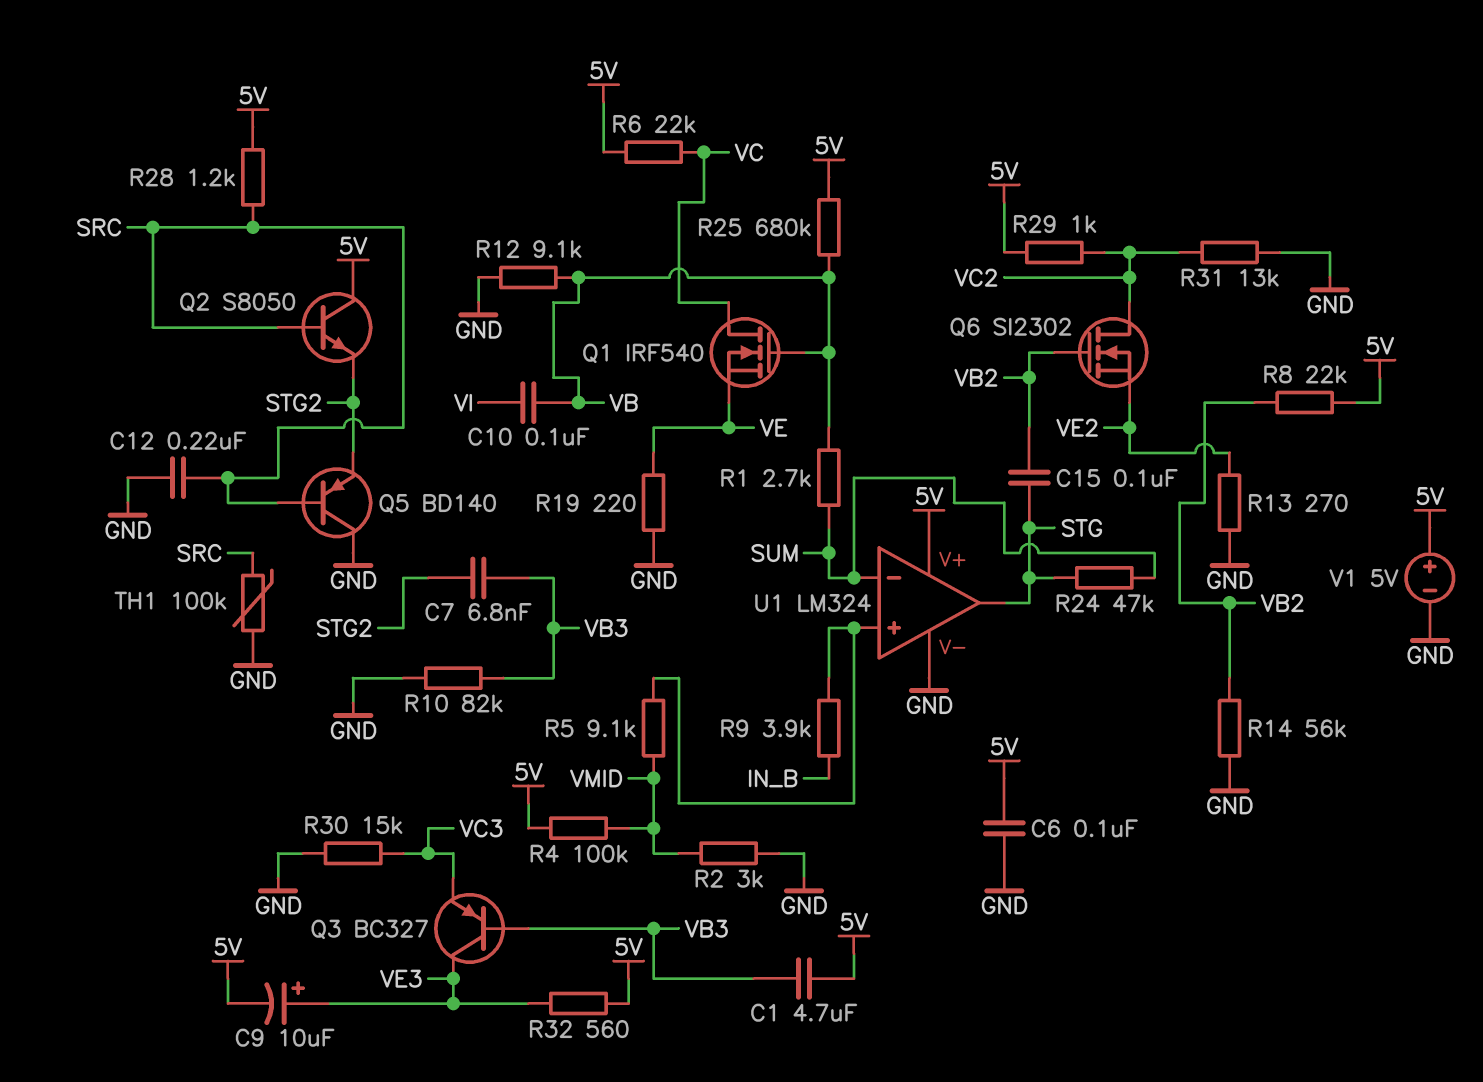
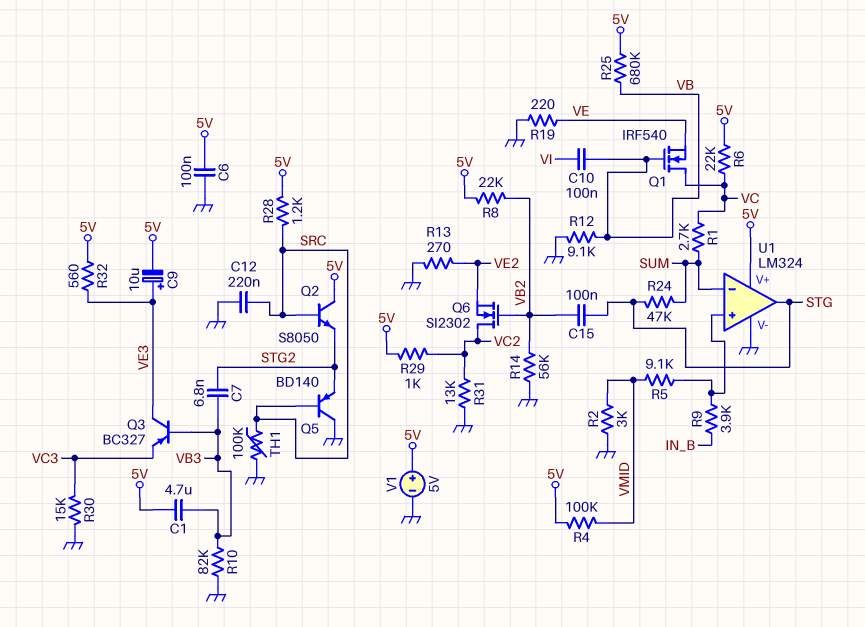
R1: 2.7k (SUM, VB) -> 2.7k (SUM, VC)

